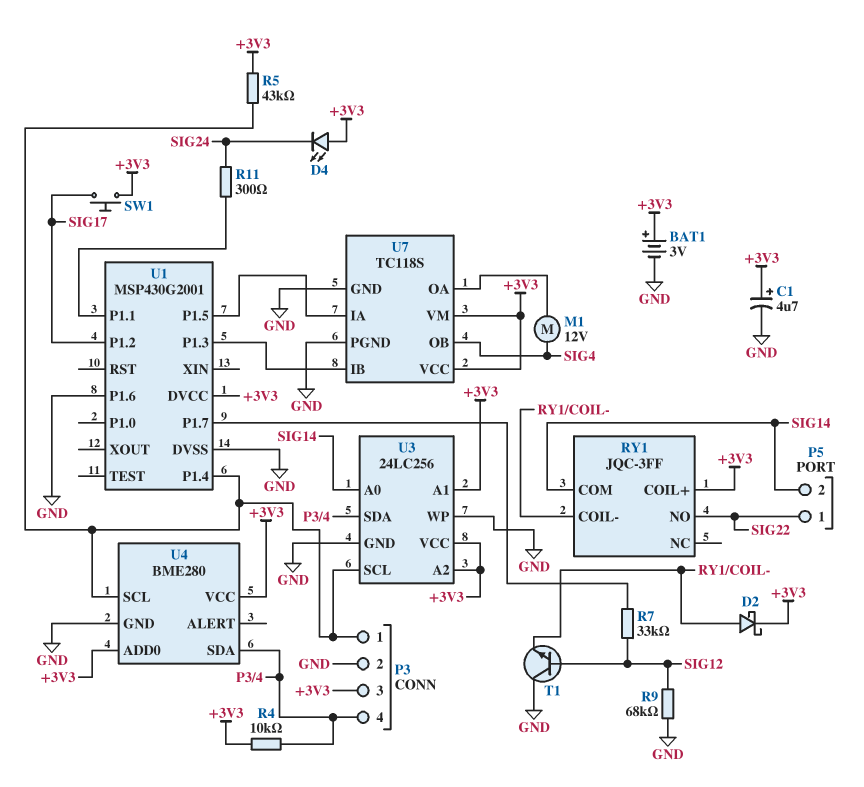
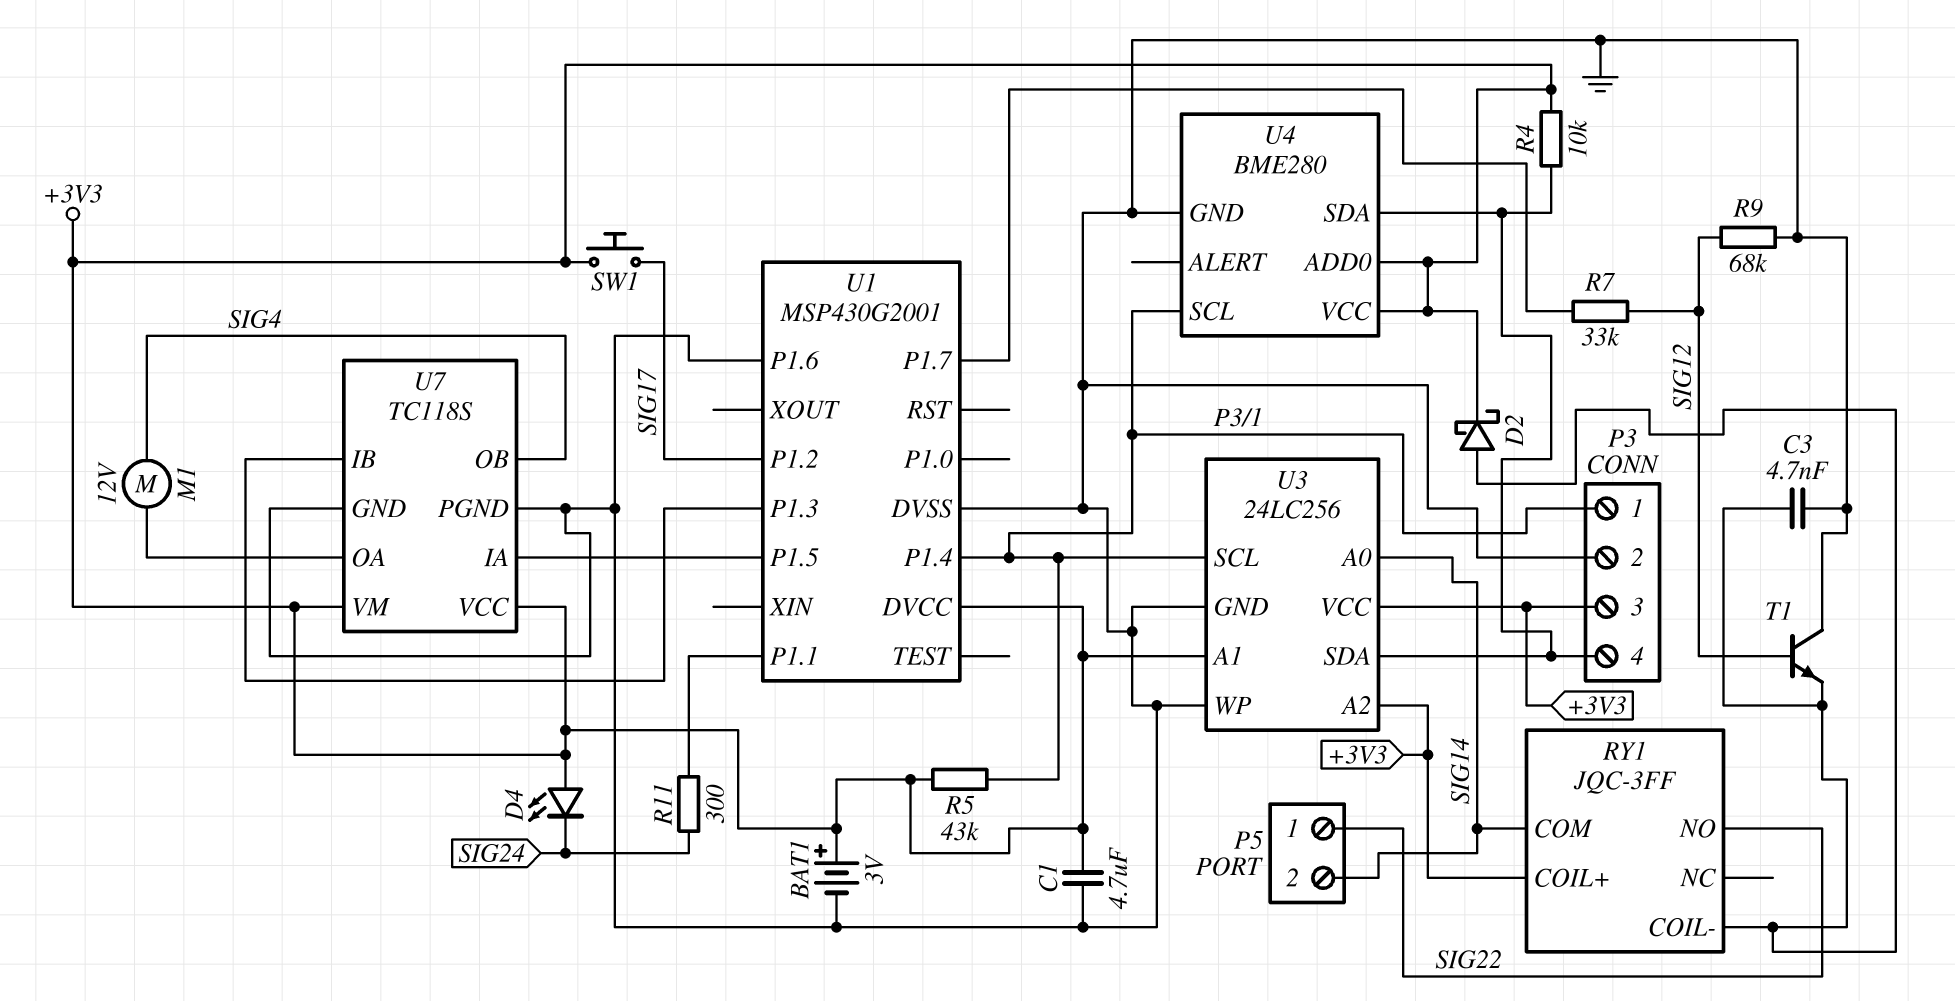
C1: 4.7uF (plus +3V3, minus GND) -> 4.7uF (+3V3, GND)
C3: none -> 4.7nF (GND, RY1/COIL-)

